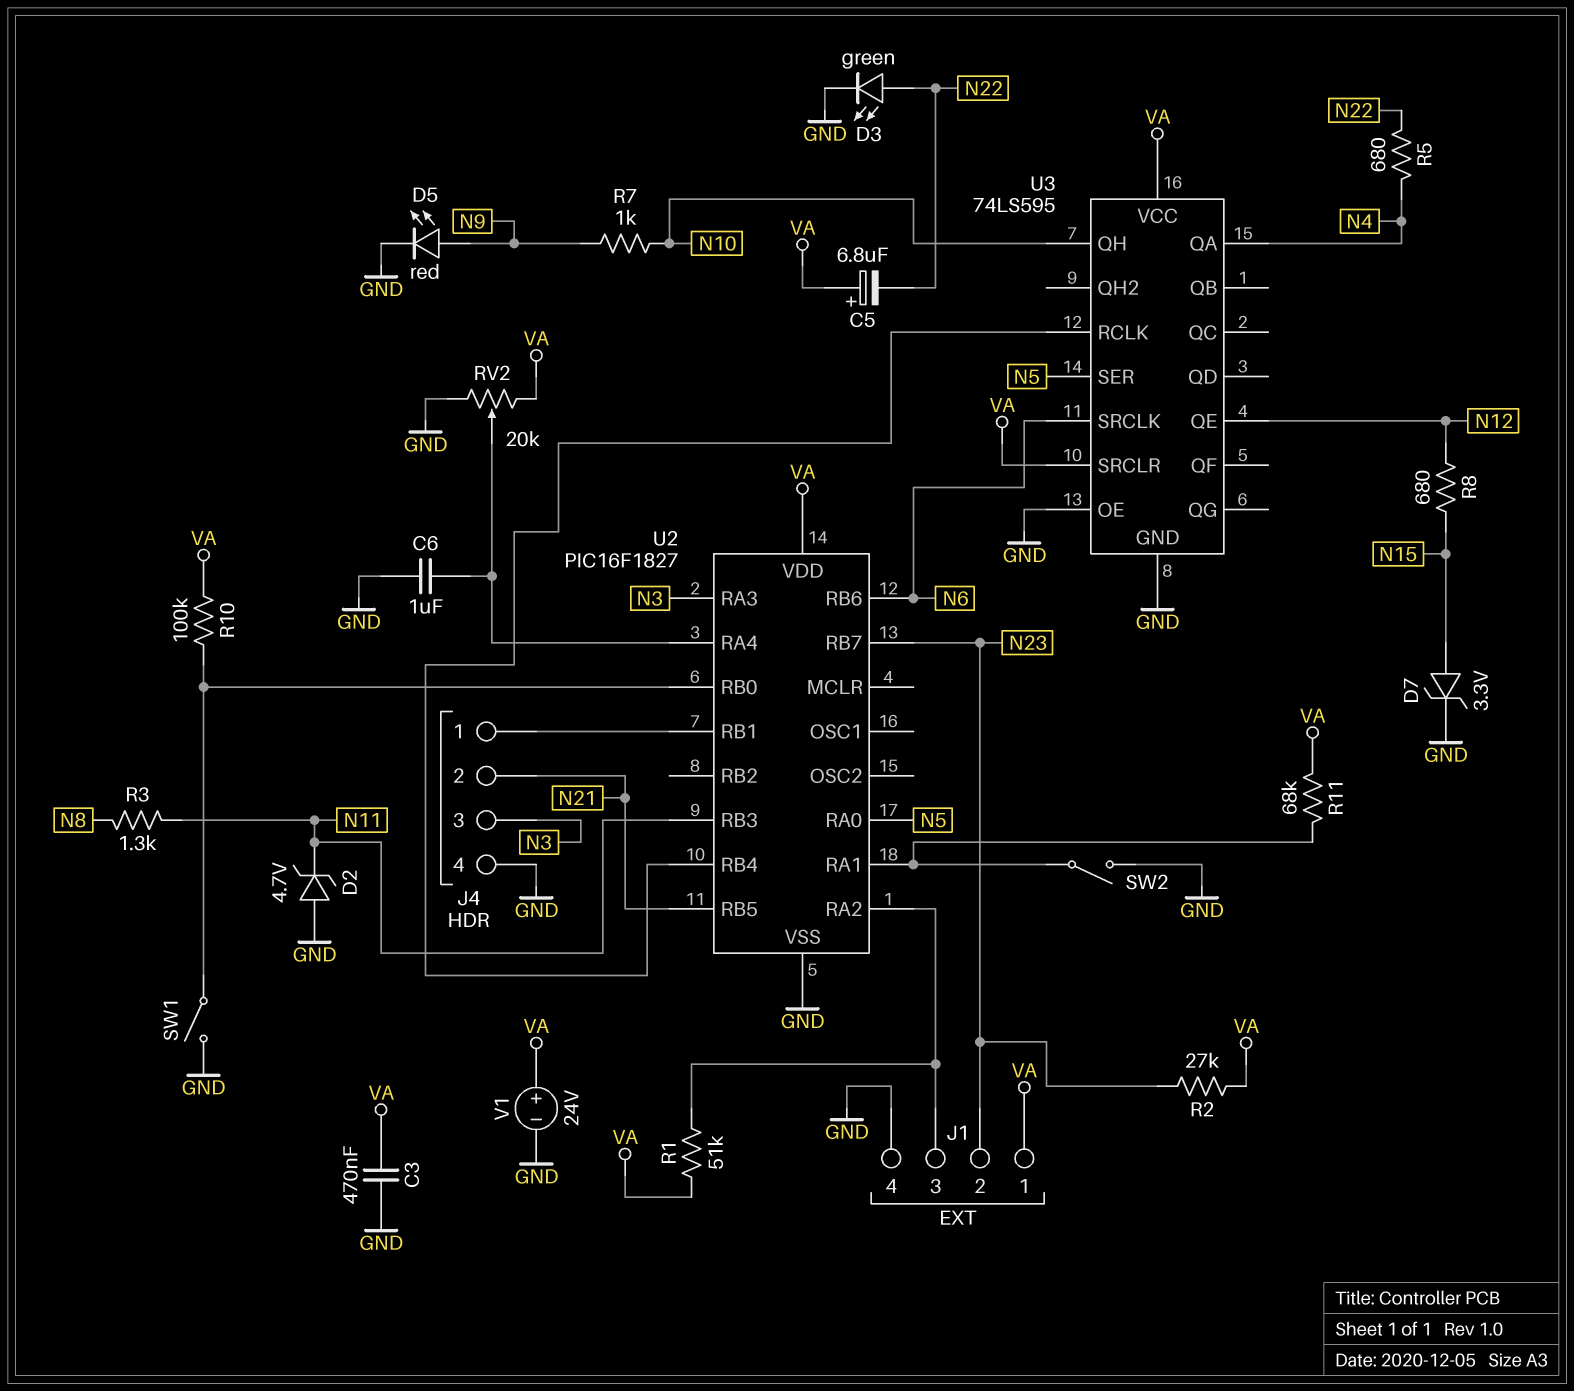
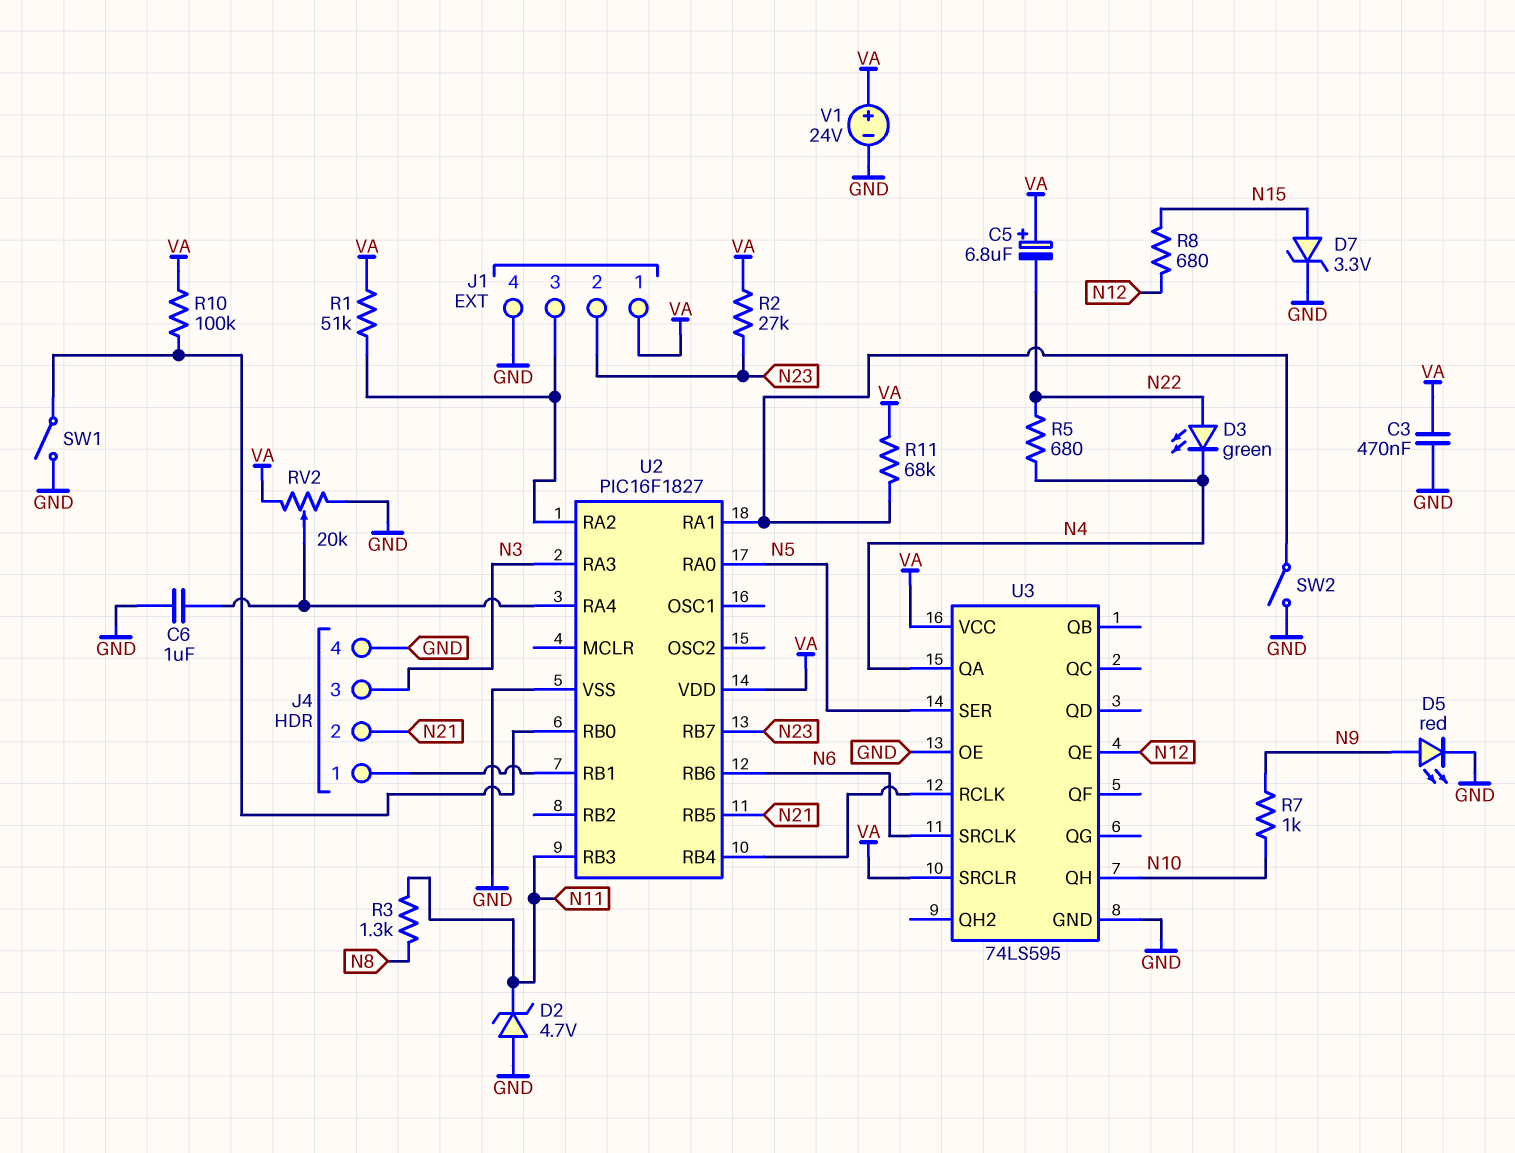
D3: LED green (A N22, K GND) -> LED green (A N22, K N4)

